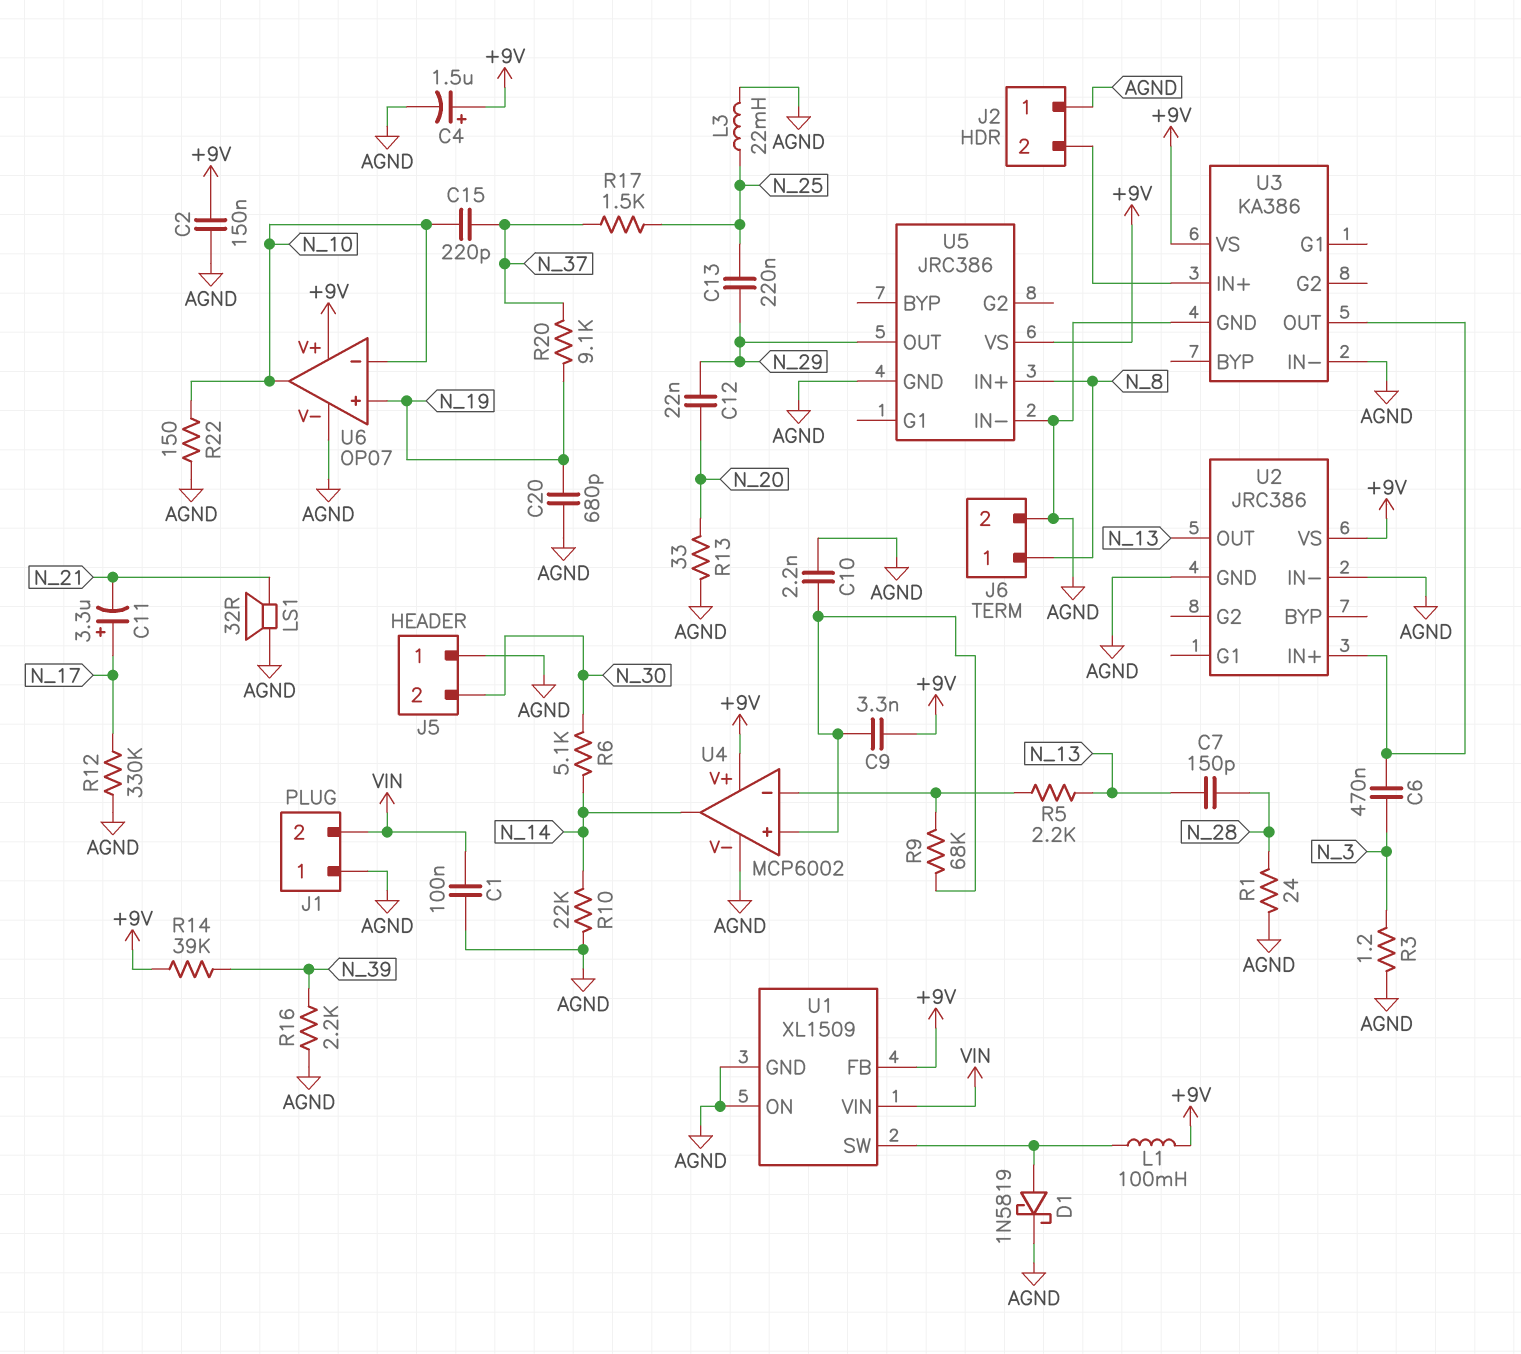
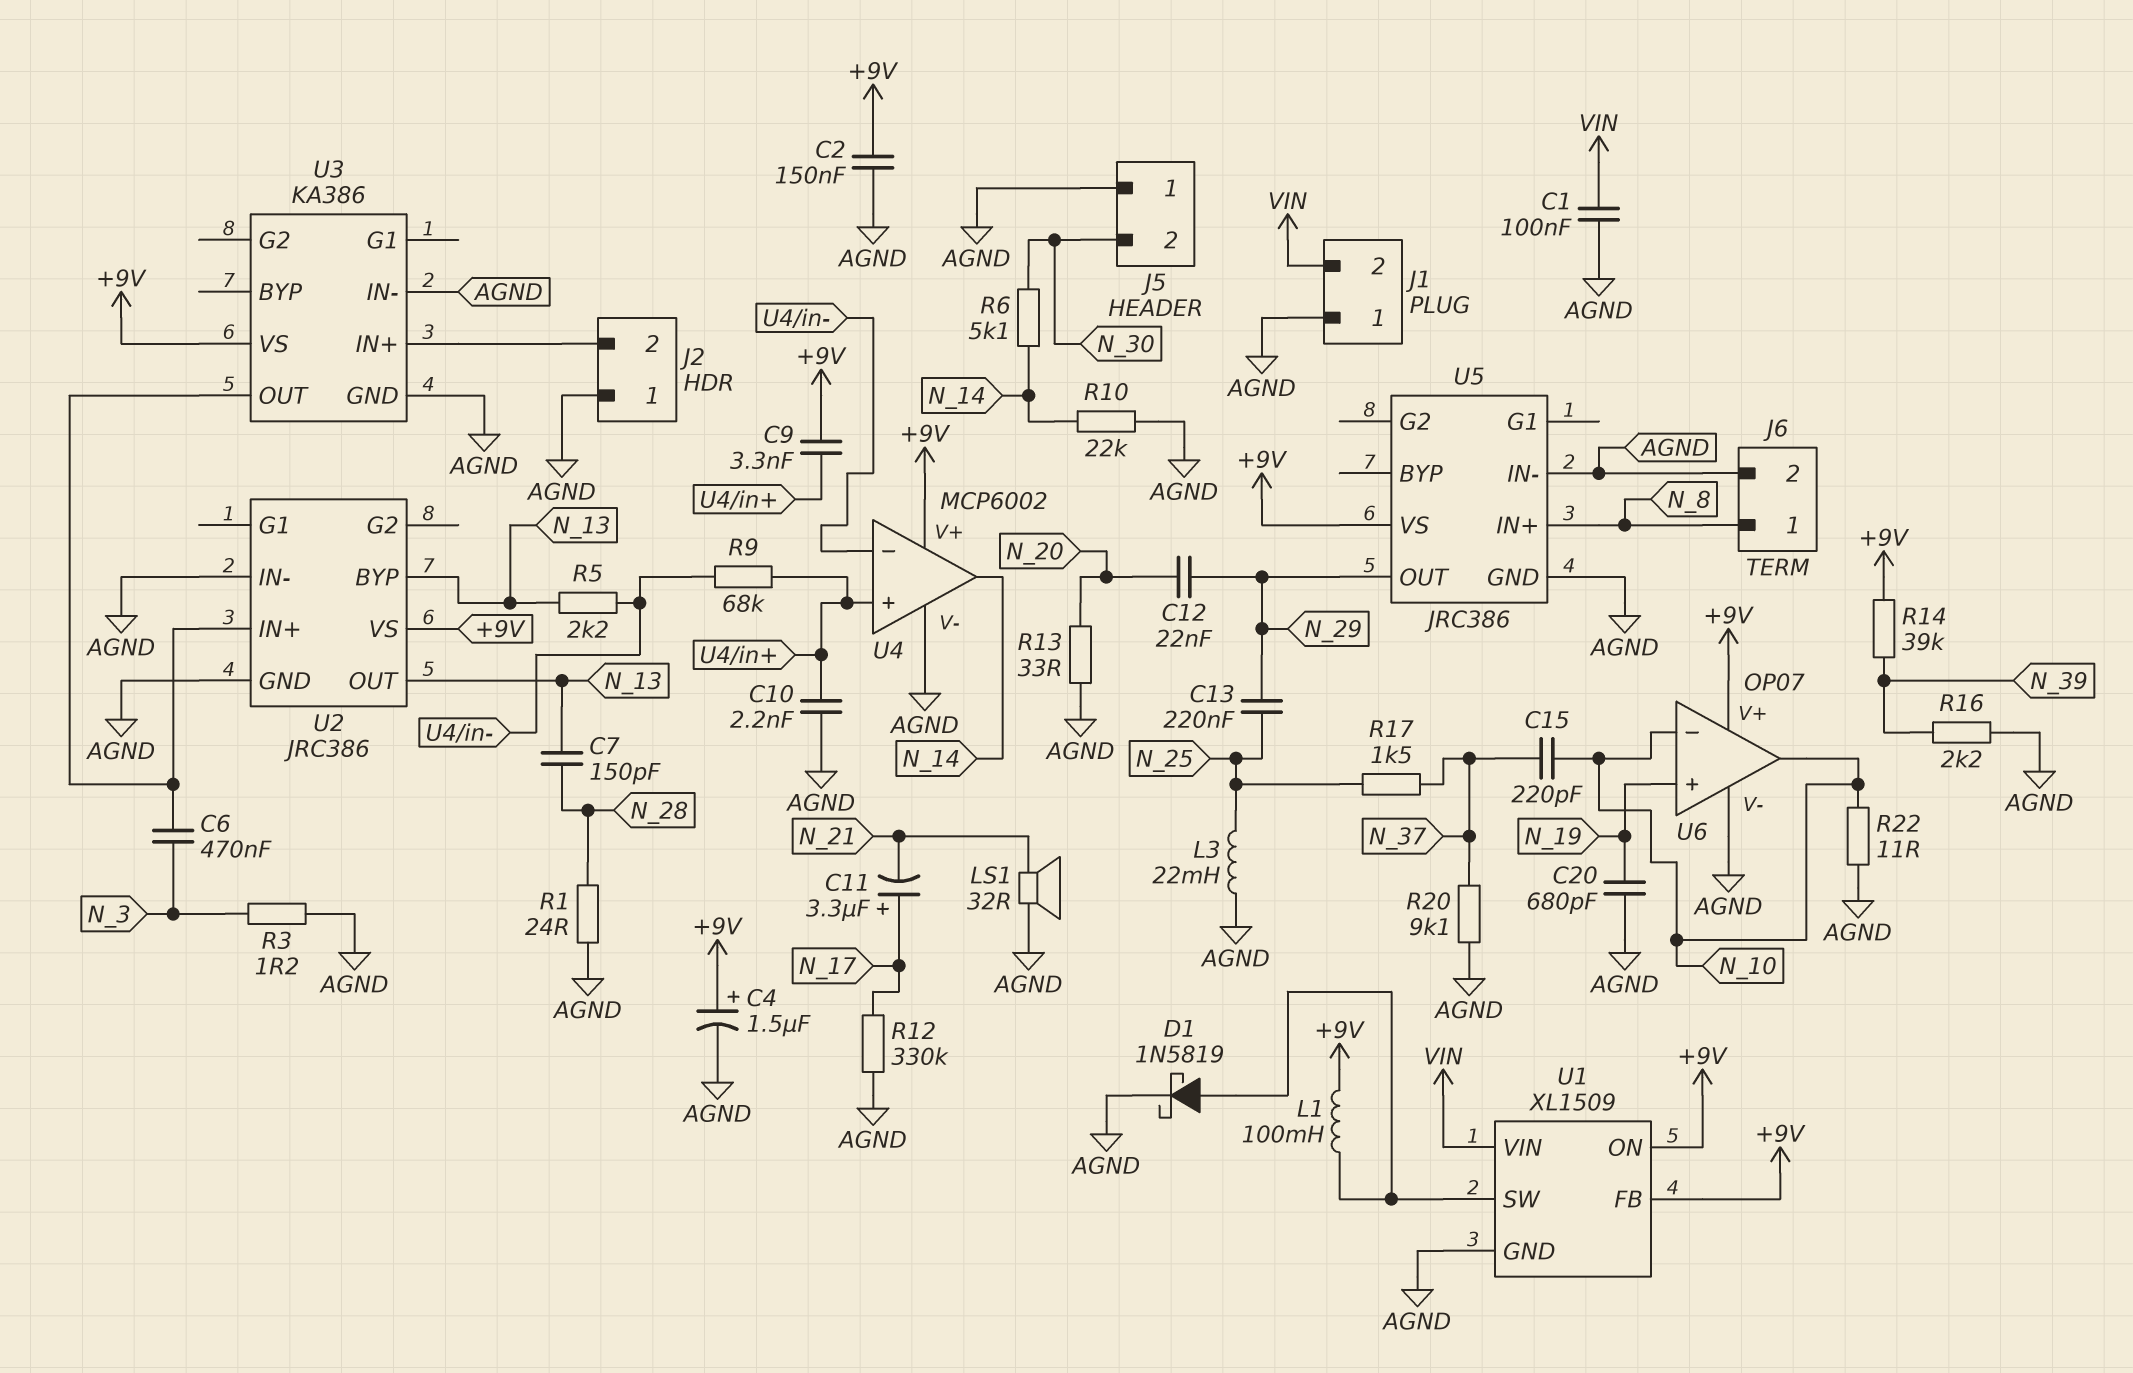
R20: 9.1k (N_19, N_37) -> 9.1k (AGND, N_37)
R22: 150 (AGND, N_10) -> 11 (AGND, N_10)
U1 pin ON: AGND -> +9V
U2 pin BYP: none -> N_13

